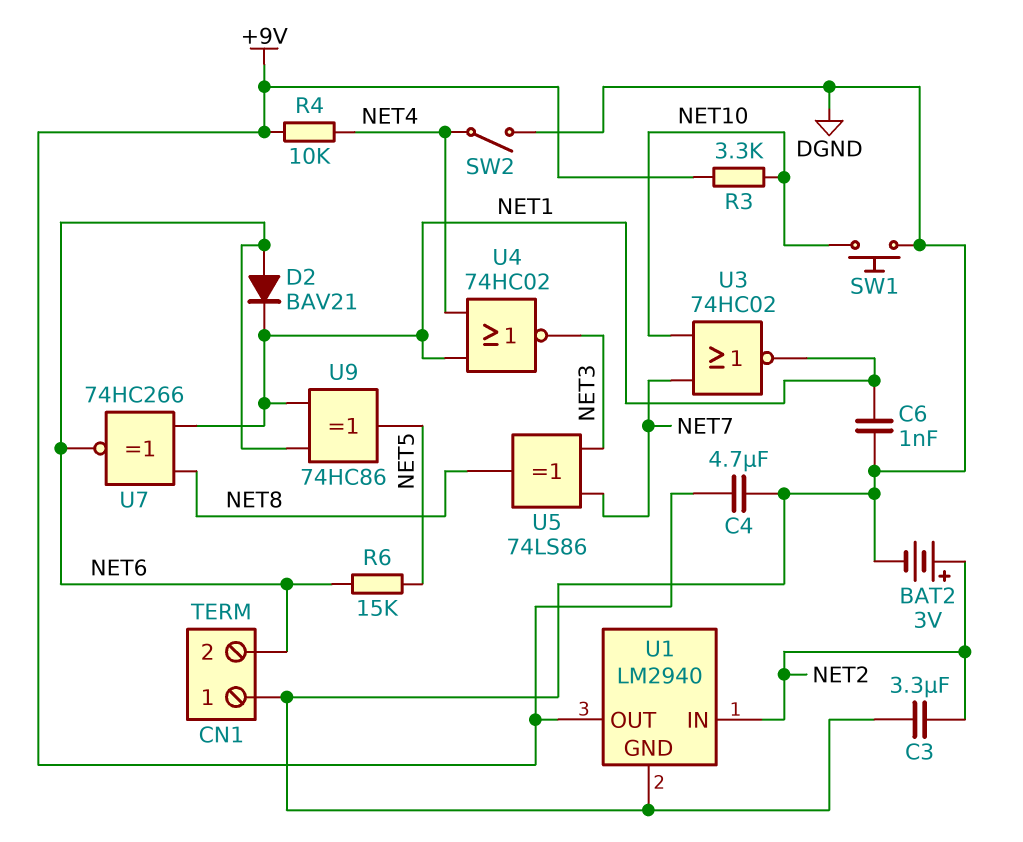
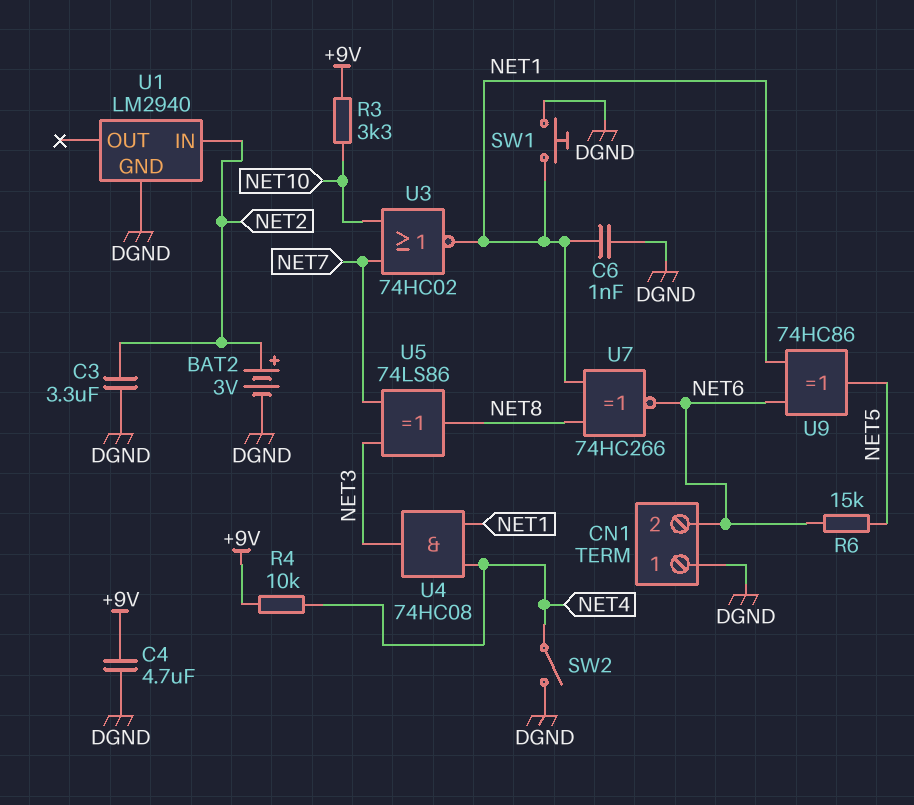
D2: diode BAV21 (A NET6, K NET1) -> none
SW1: button (DGND, NET10) -> button (DGND, NET1)
U1 pin OUT: +9V -> none
U4: NOR 74HC02 (in NET1, in NET4, out NET3) -> AND 74HC08 (in NET1, in NET4, out NET3)

